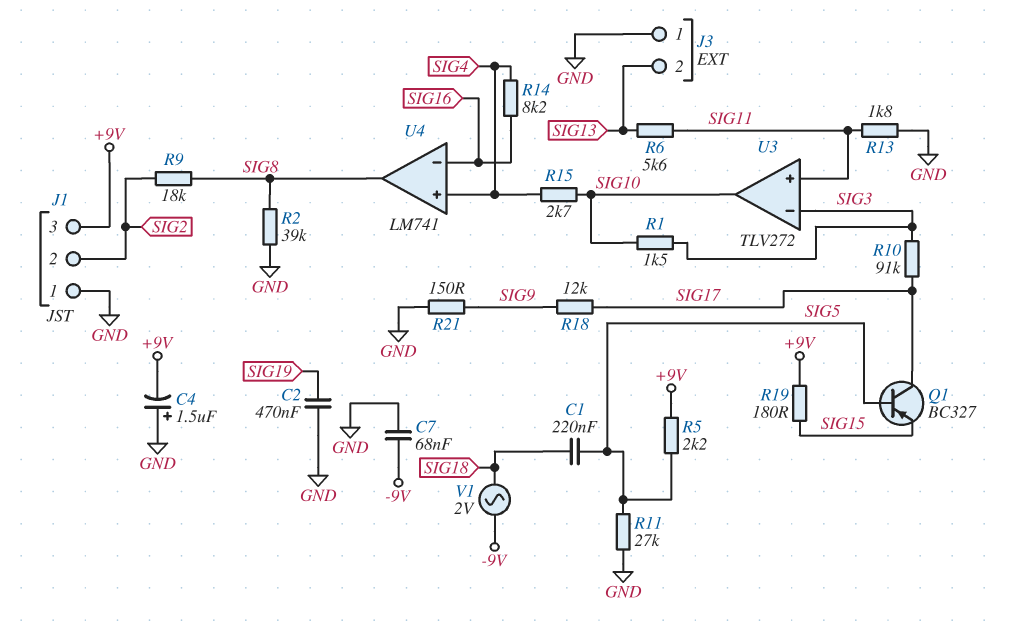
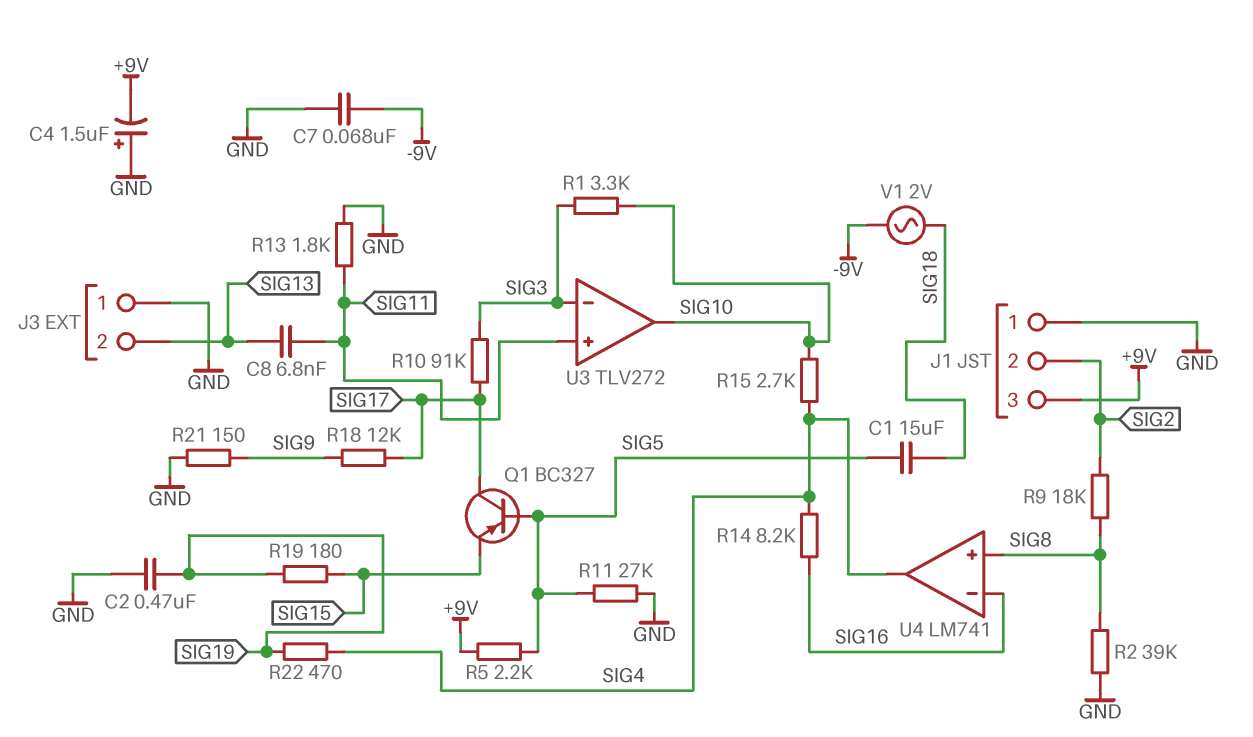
C1: 220nF (SIG5, SIG18) -> 15uF (SIG5, SIG18)
C8: none -> 6.8nF (SIG11, SIG13)
R1: 1.5k (SIG3, SIG10) -> 3.3k (SIG3, SIG10)
R6: 5.6k (SIG11, SIG13) -> none
R19: 180 (+9V, SIG15) -> 180 (SIG15, SIG19)
R22: none -> 470 (SIG4, SIG19)
U4 pin in+: SIG4 -> SIG8
U4 pin out: SIG8 -> SIG4

